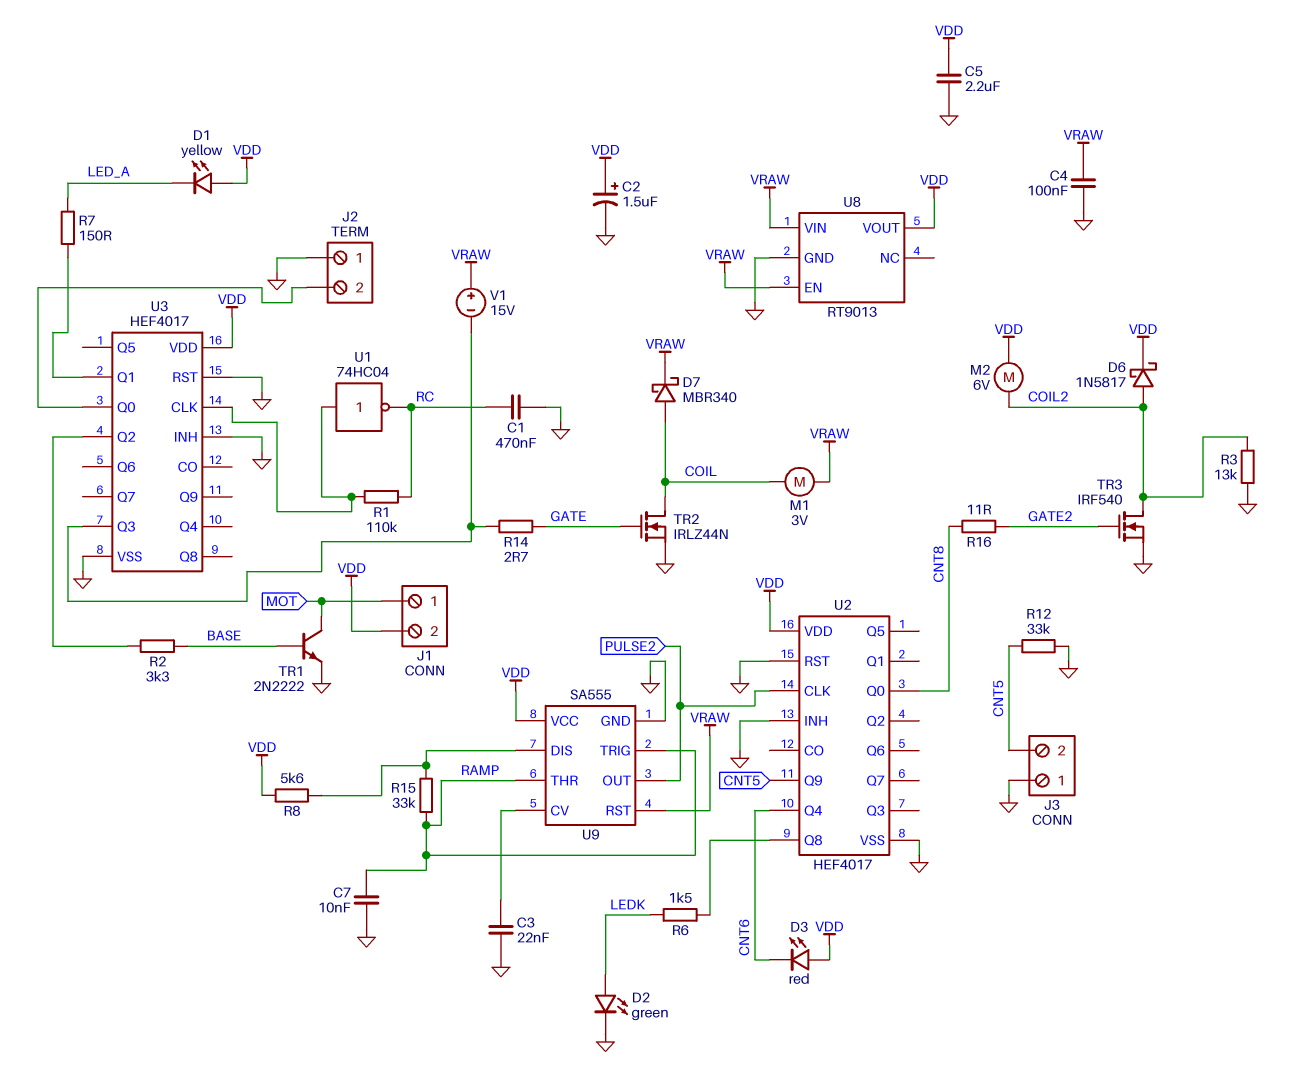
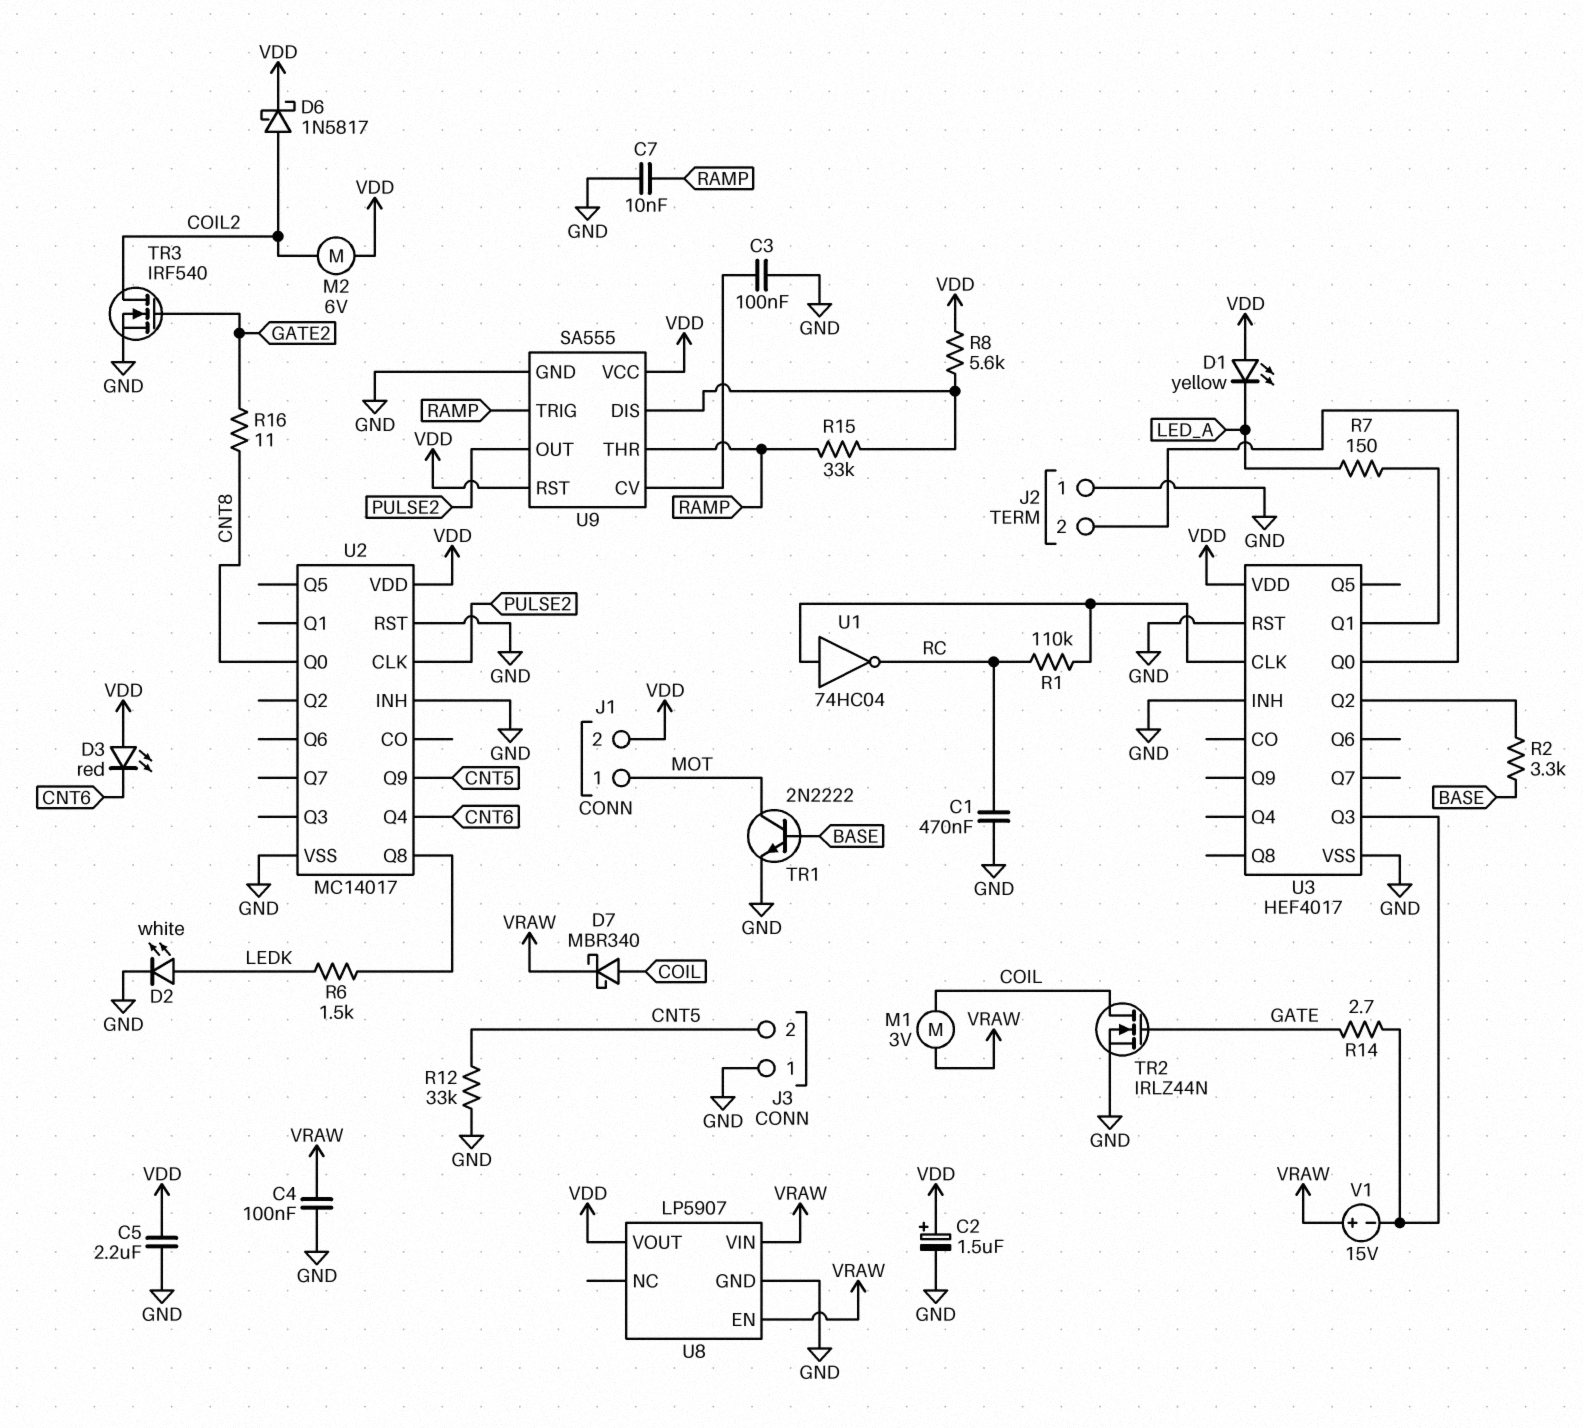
C3: 22nF (GND, U9/CV) -> 100nF (GND, U9/CV)
D2: LED green (A LEDK, K GND) -> LED white (A LEDK, K GND)
R3: 13k (COIL2, GND) -> none
U2: HEF4017 -> MC14017
U8: RT9013 -> LP5907
U9 pin RST: VRAW -> VDD

